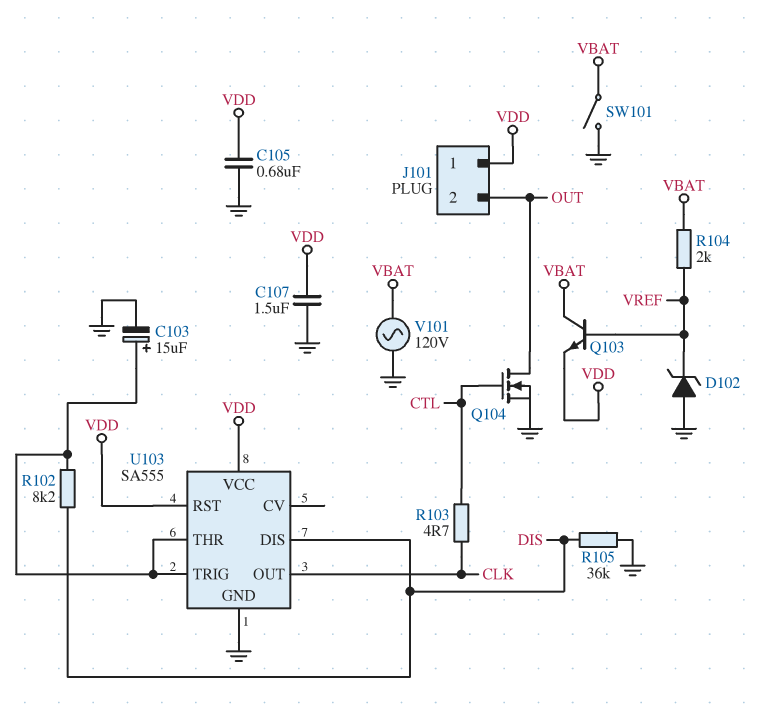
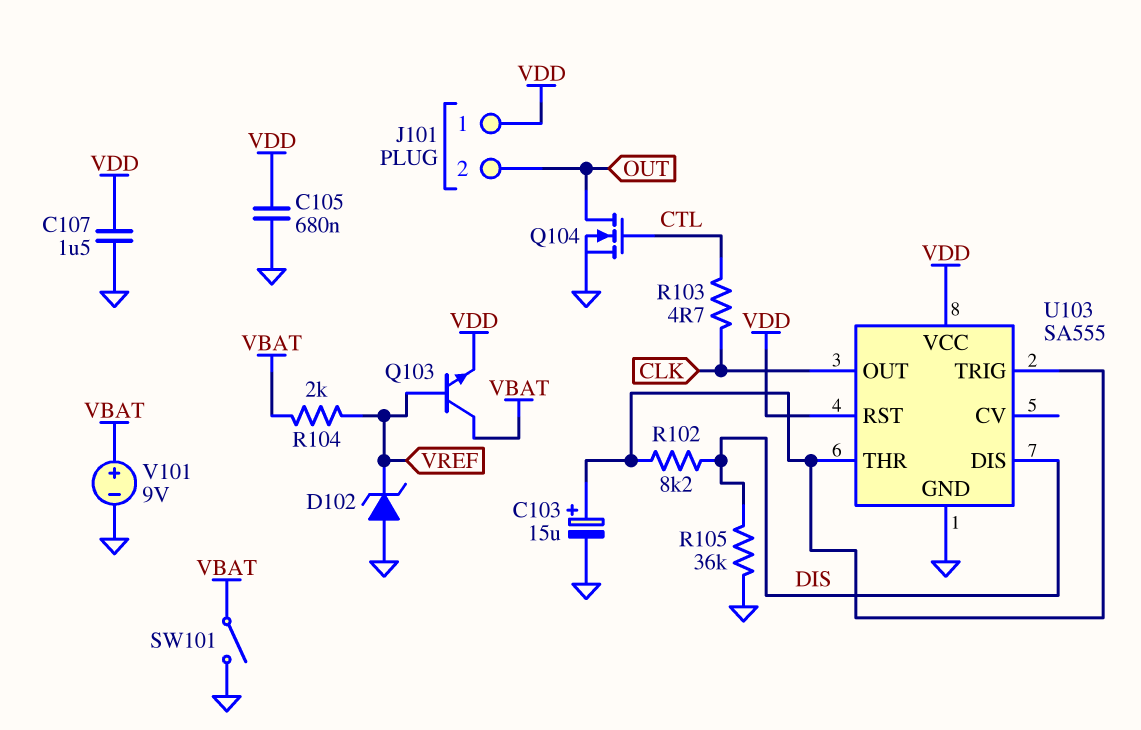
V101: AC 120V (GND, VBAT) -> 9V (plus VBAT, minus GND)

